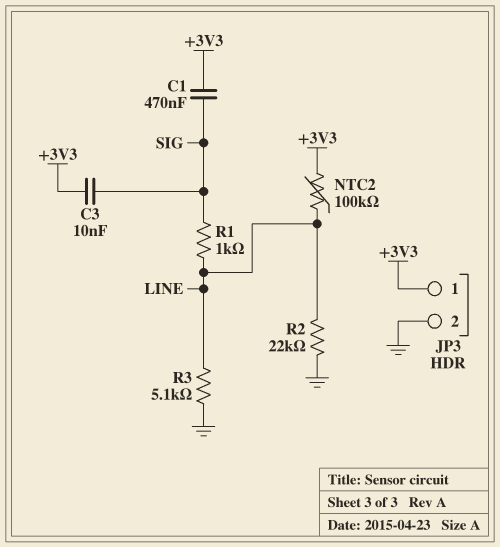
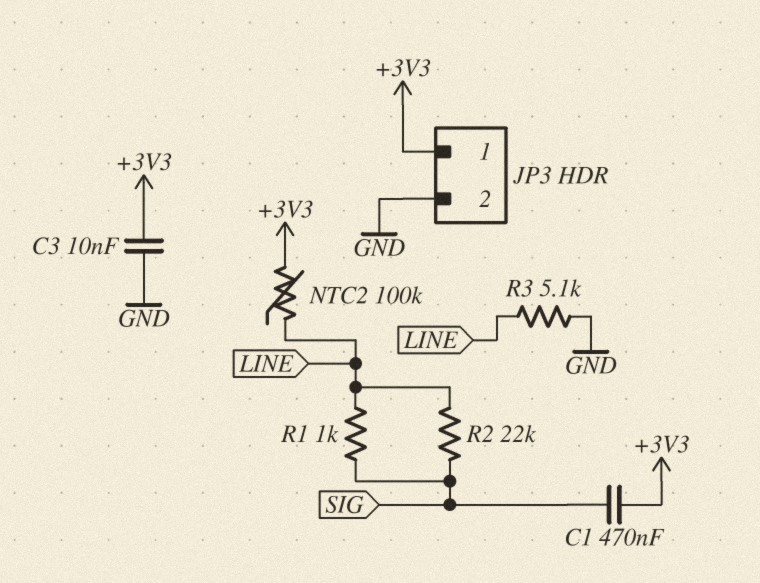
C3: 10nF (+3V3, SIG) -> 10nF (+3V3, GND)
R2: 22k (GND, LINE) -> 22k (LINE, SIG)

